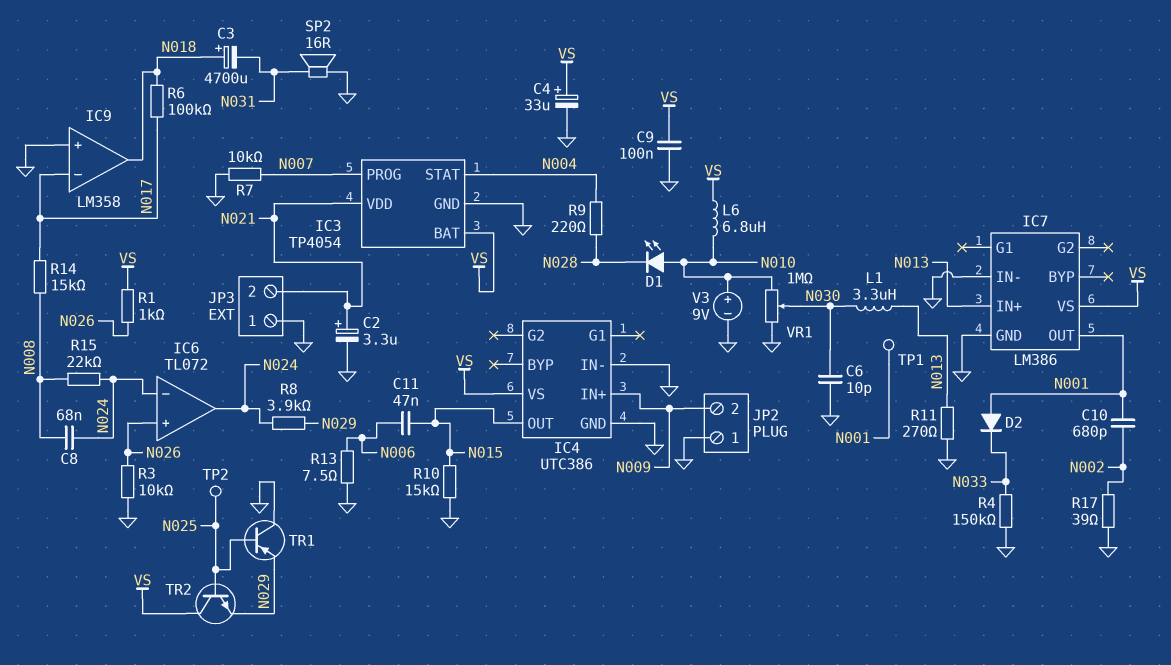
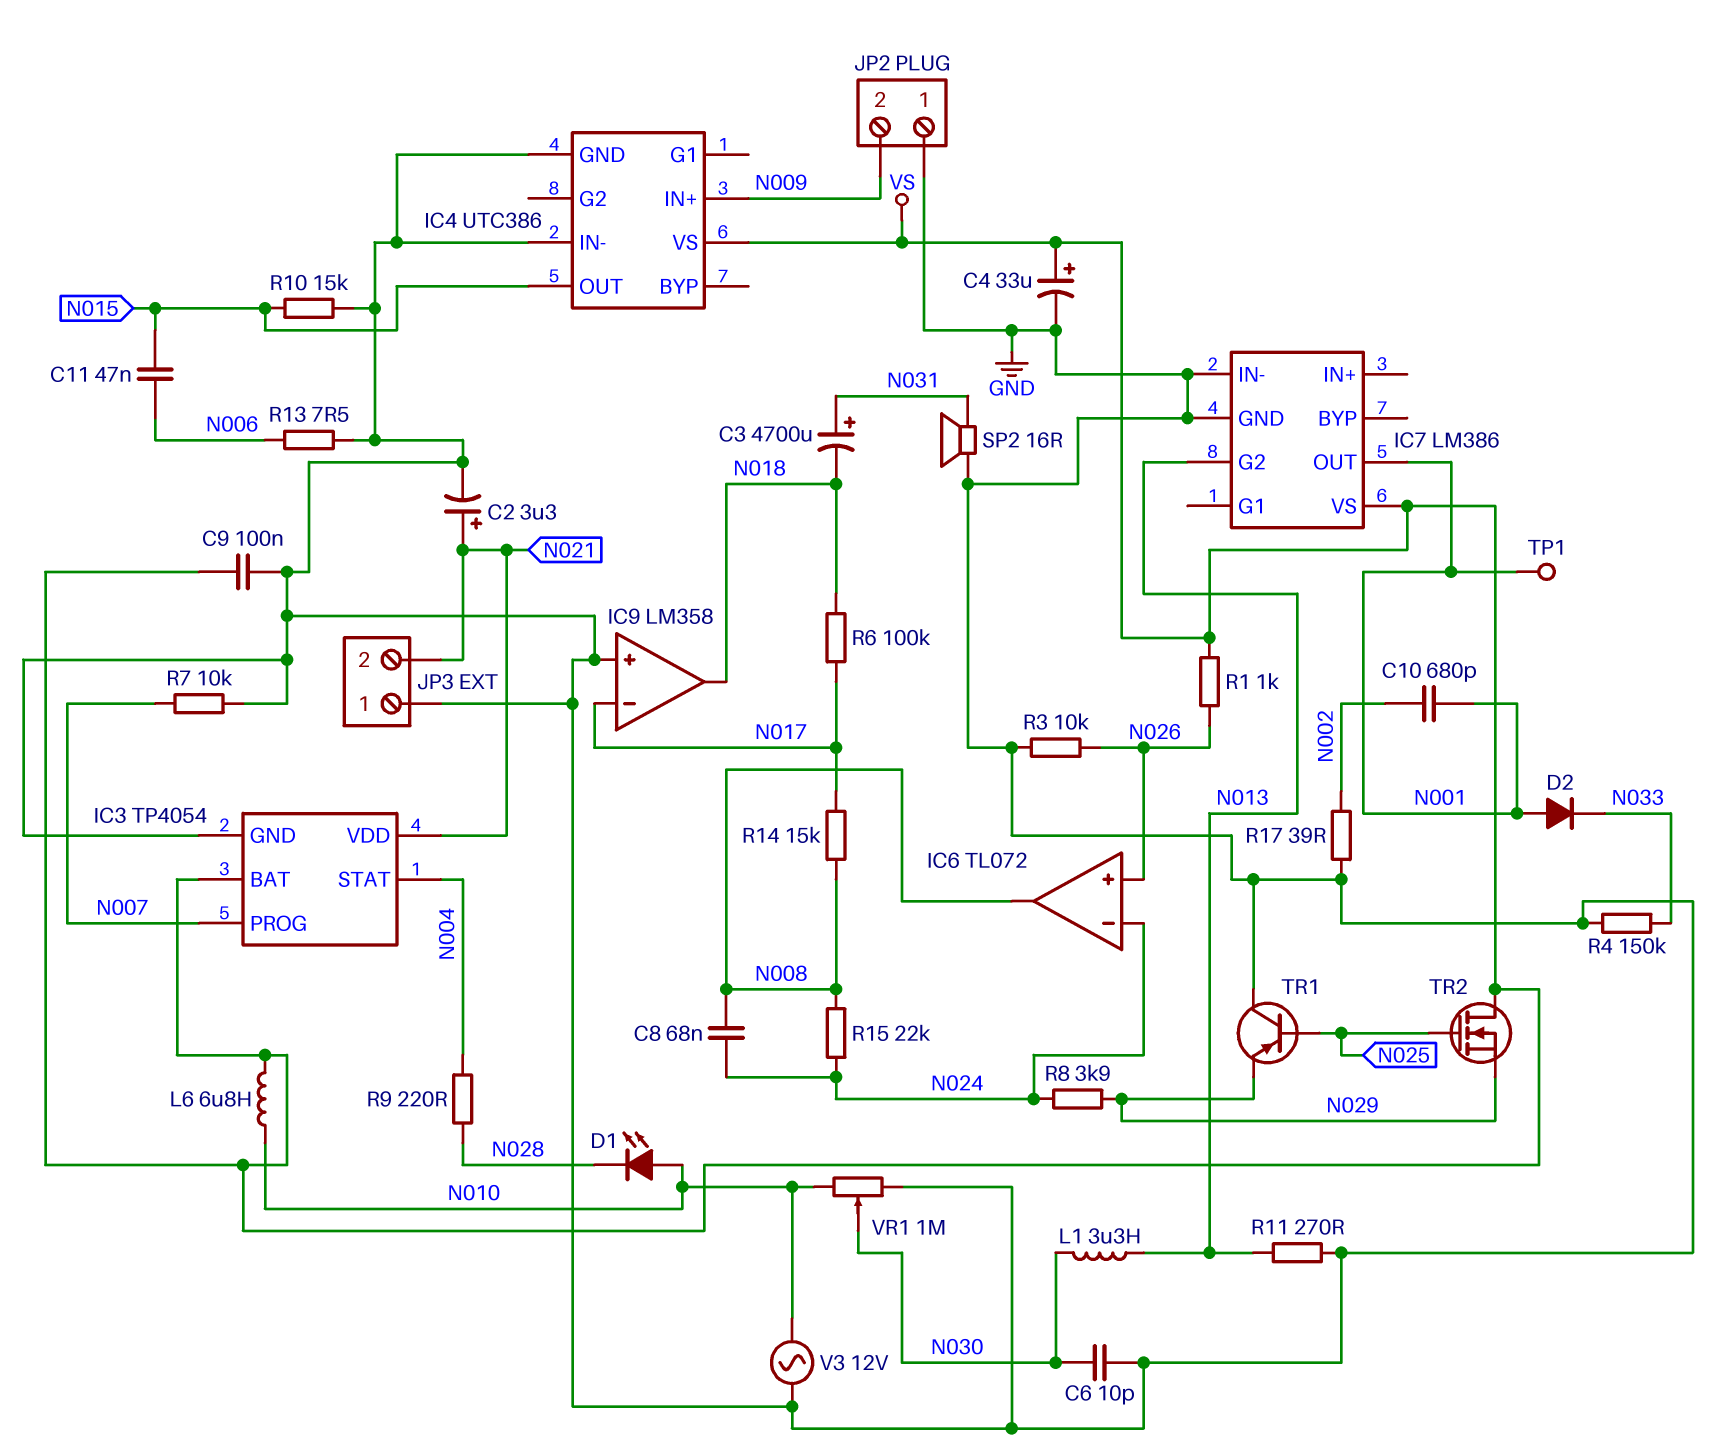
C3: 4700uF (plus N018, minus N031) -> 4700uF (plus N031, minus N018)
IC6 pin out: N024 -> N008
IC7 pin G2: none -> N013
IC7 pin IN+: N013 -> none
TP2: test point (N025) -> none
TR2: NPN (B N025, C VS, E N029) -> NMOS (G N025, D VS, S N029)
V3: 9V (plus N010, minus GND) -> AC 12V (GND, N010)

